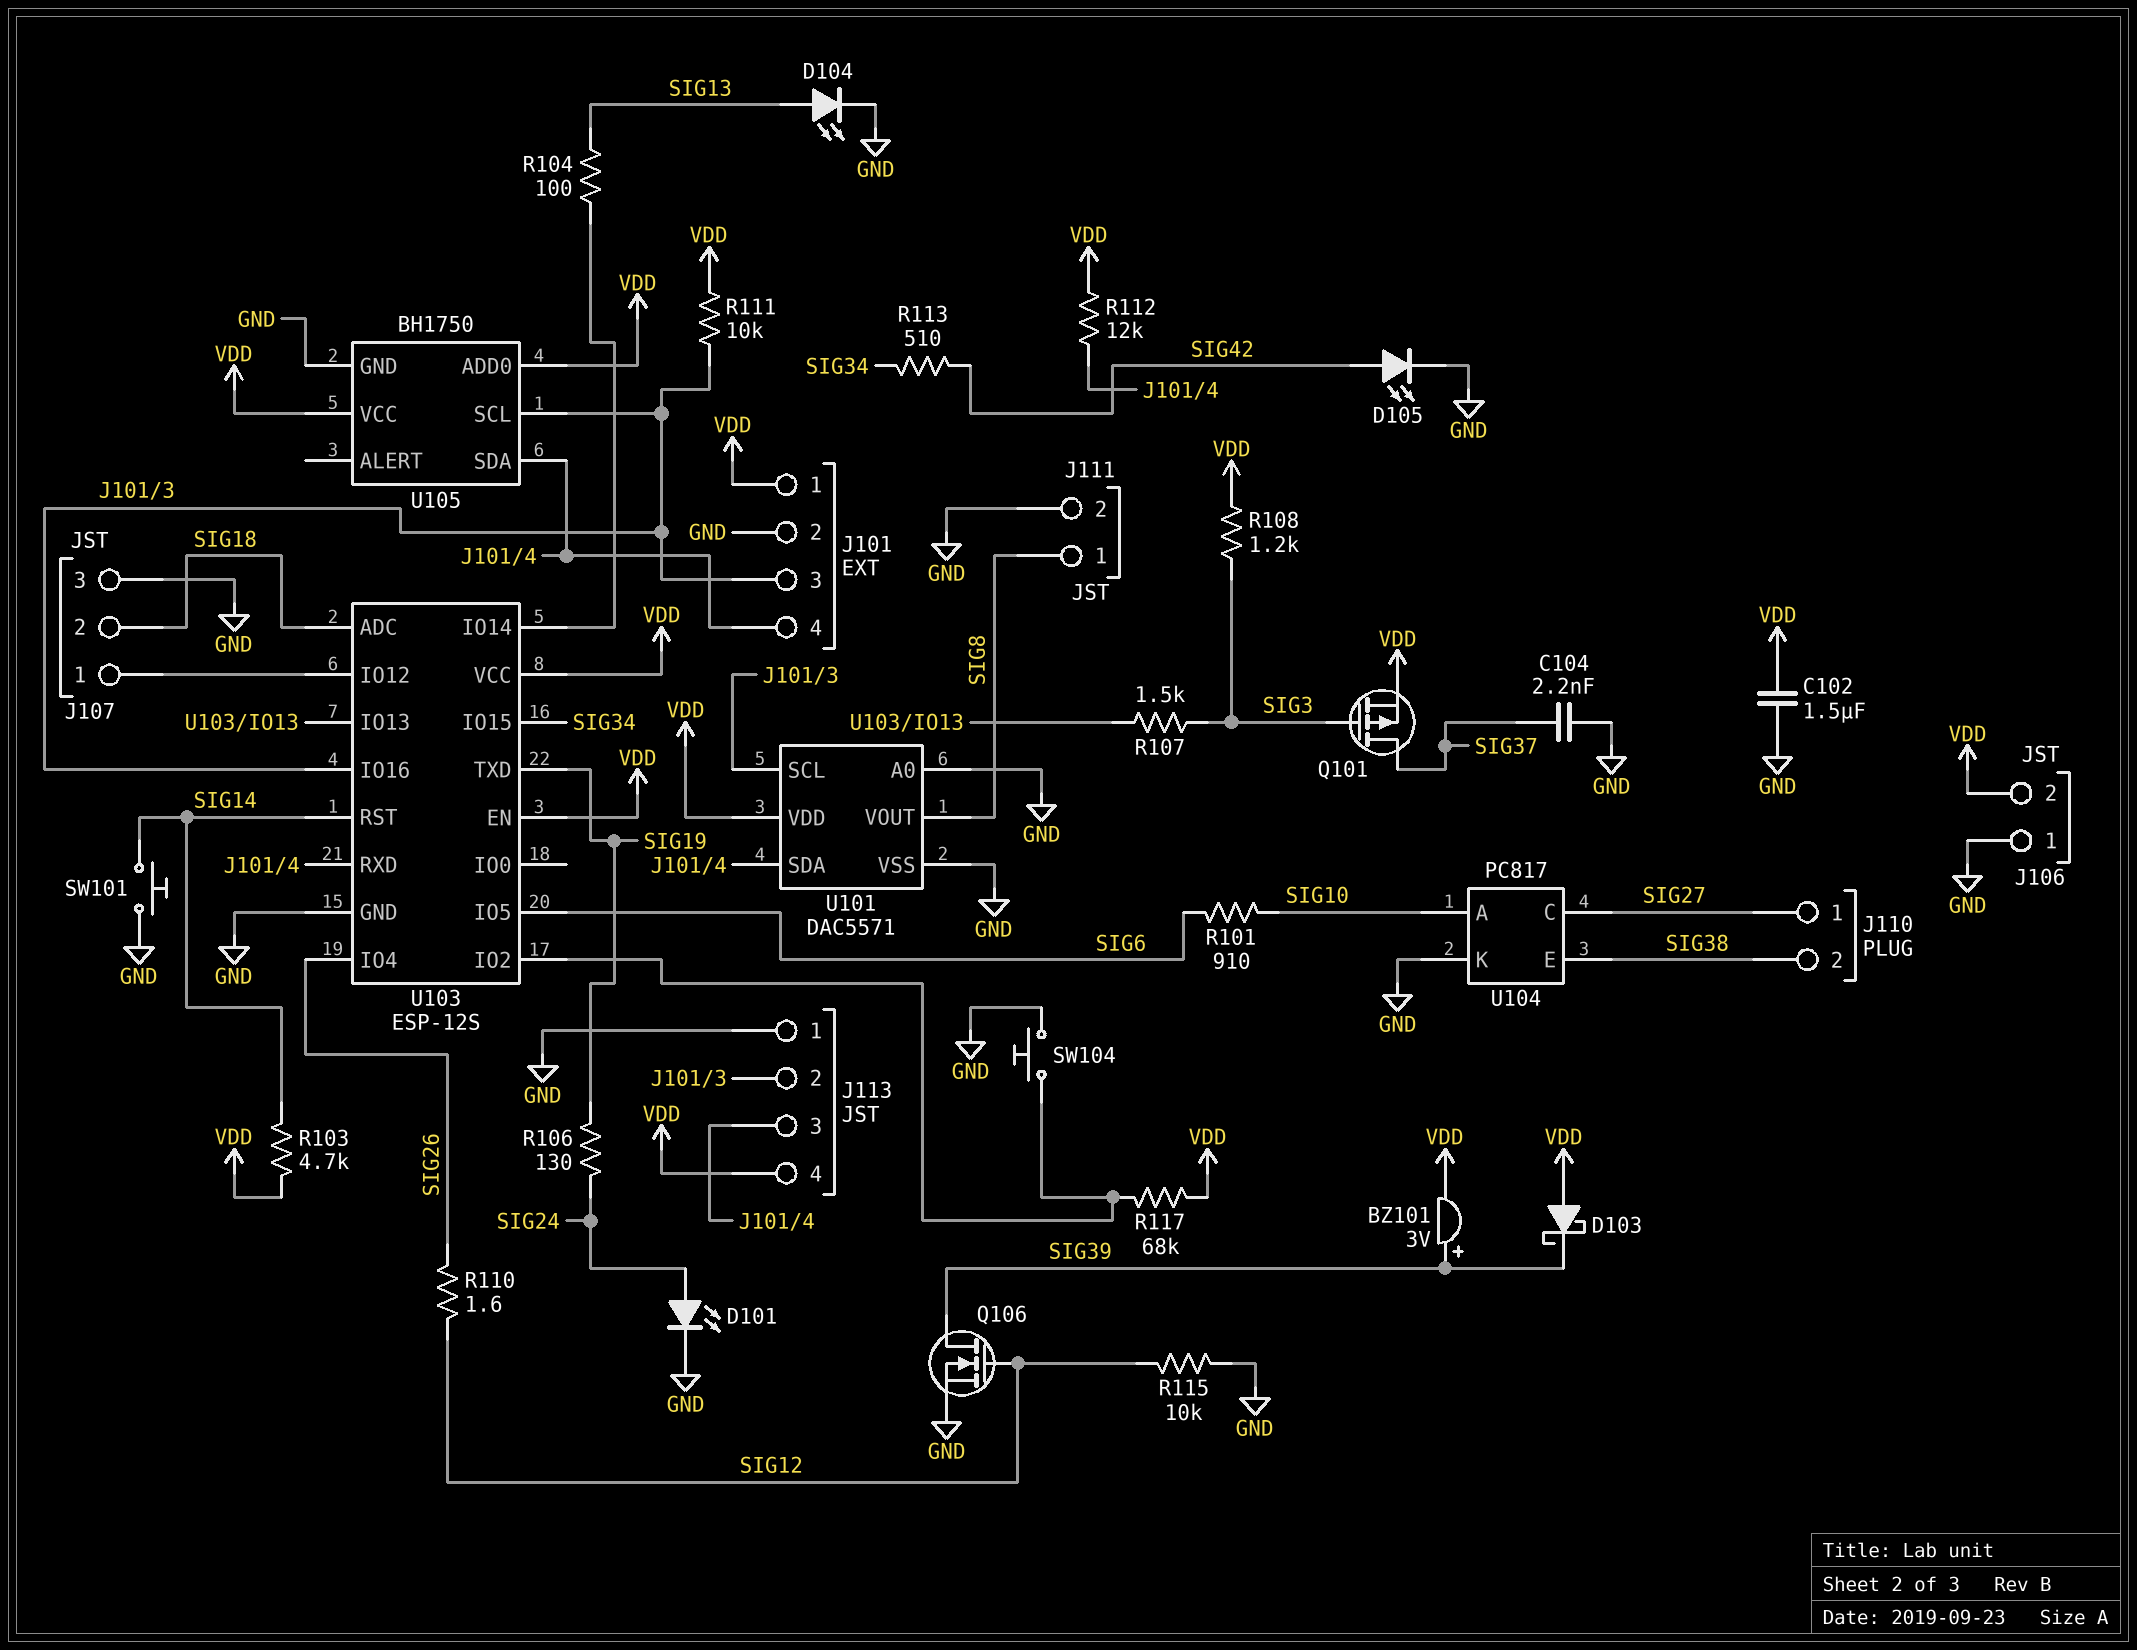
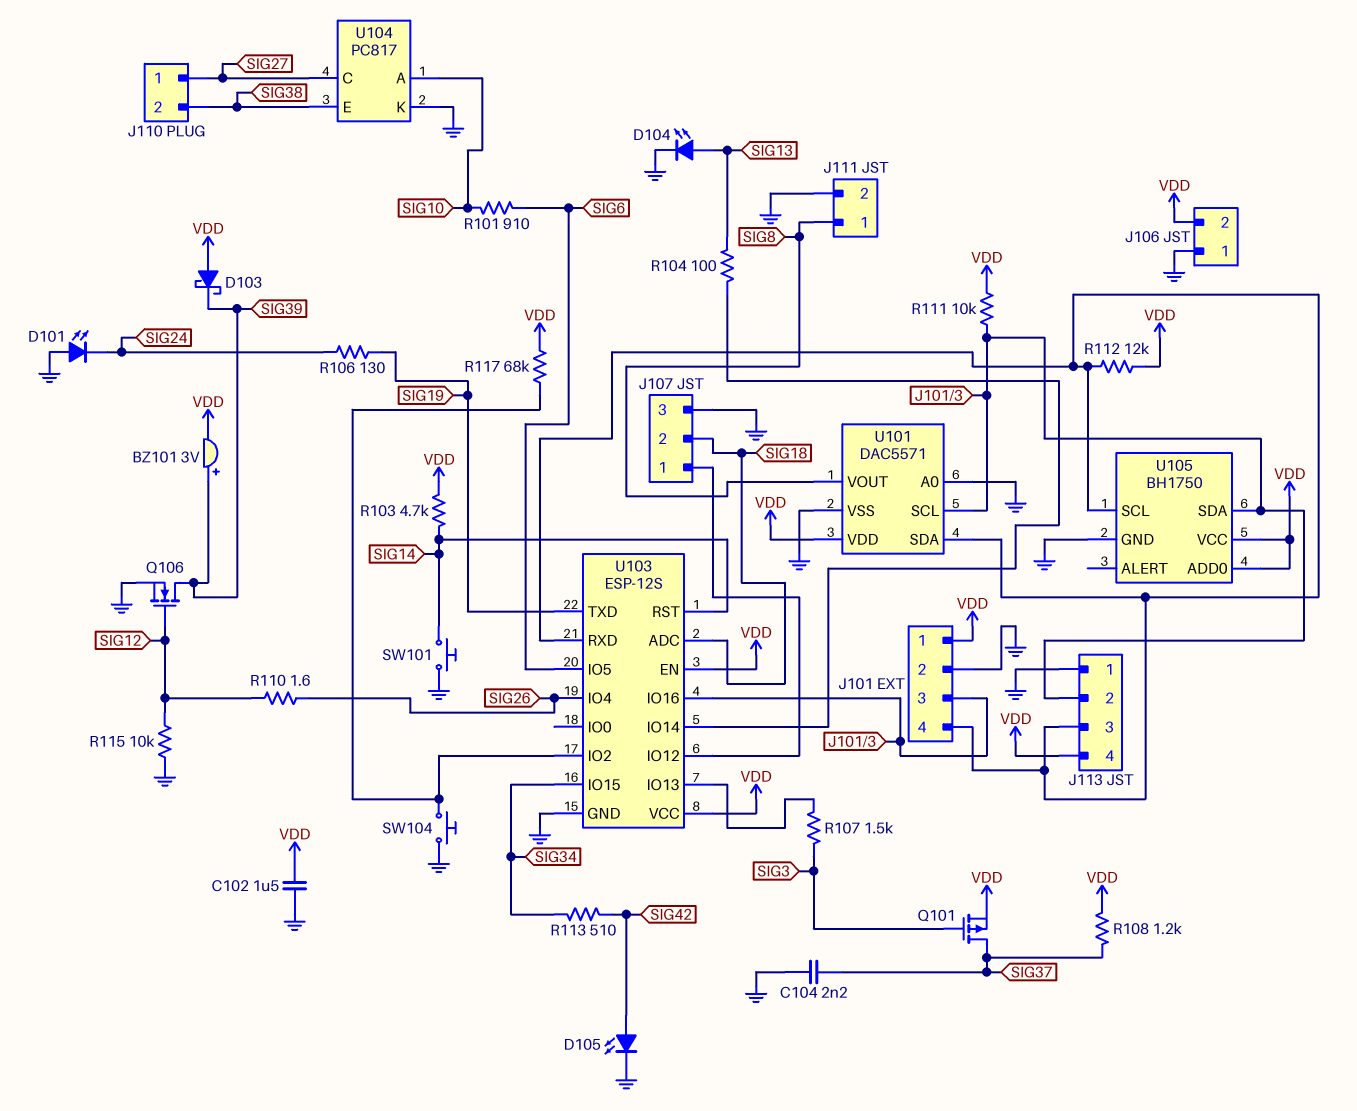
D101: LED (A SIG24, K GND) -> LED (A GND, K SIG24)
R108: 1.2k (SIG3, VDD) -> 1.2k (SIG37, VDD)
U105 pin SCL: J101/3 -> J101/4
U105 pin SDA: J101/4 -> J101/3

